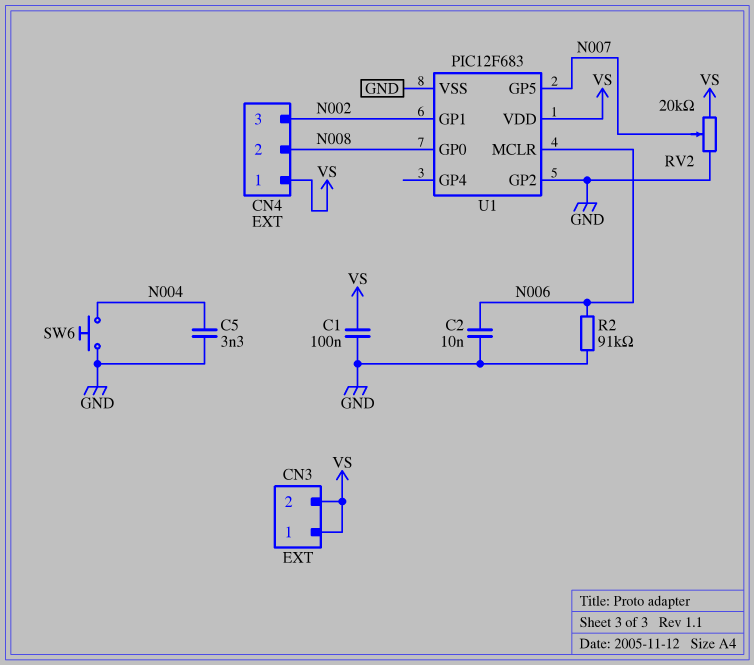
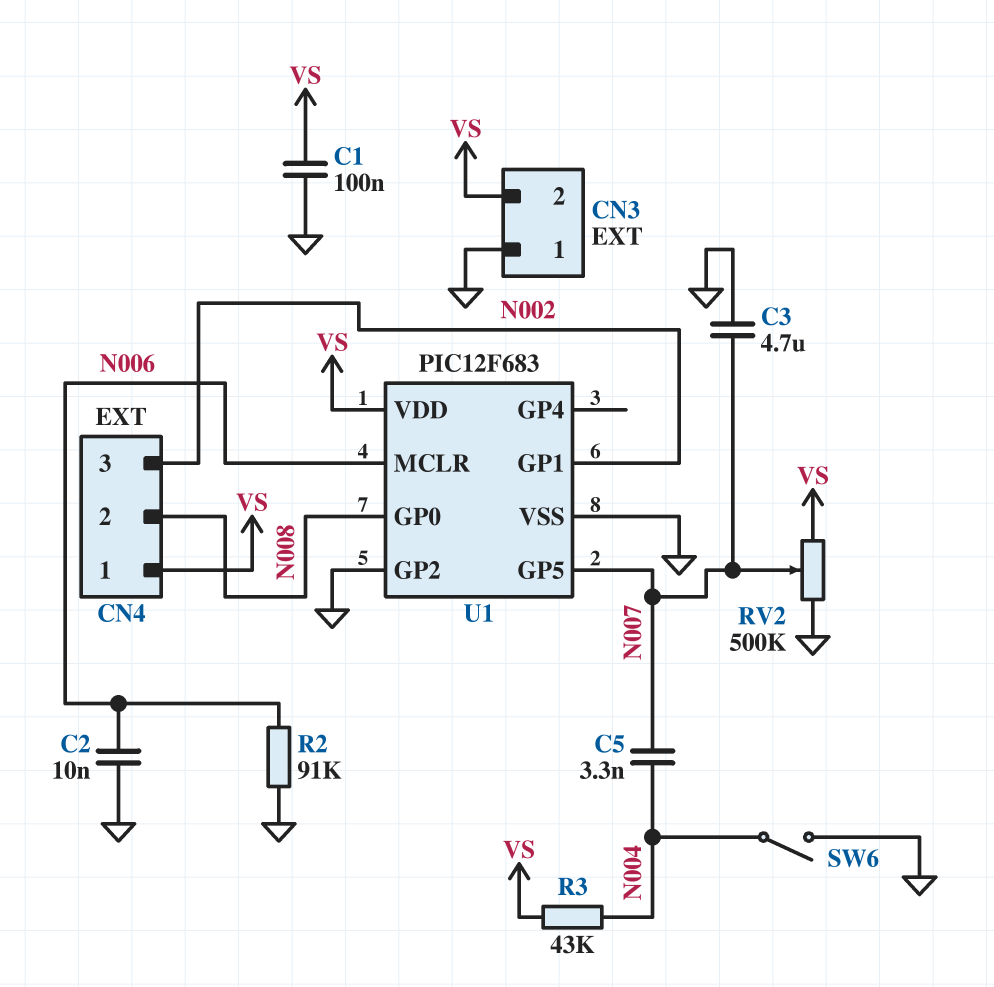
C3: none -> 4.7uF (GND, N007)
C5: 3.3nF (GND, N004) -> 3.3nF (N004, N007)
CN3 pin 1: VS -> GND
R3: none -> 43k (N004, VS)
RV2: 20k (GND, VS, wiper N007) -> 500k (GND, VS, wiper N007)
SW6: button (GND, N004) -> switch (GND, N004)

